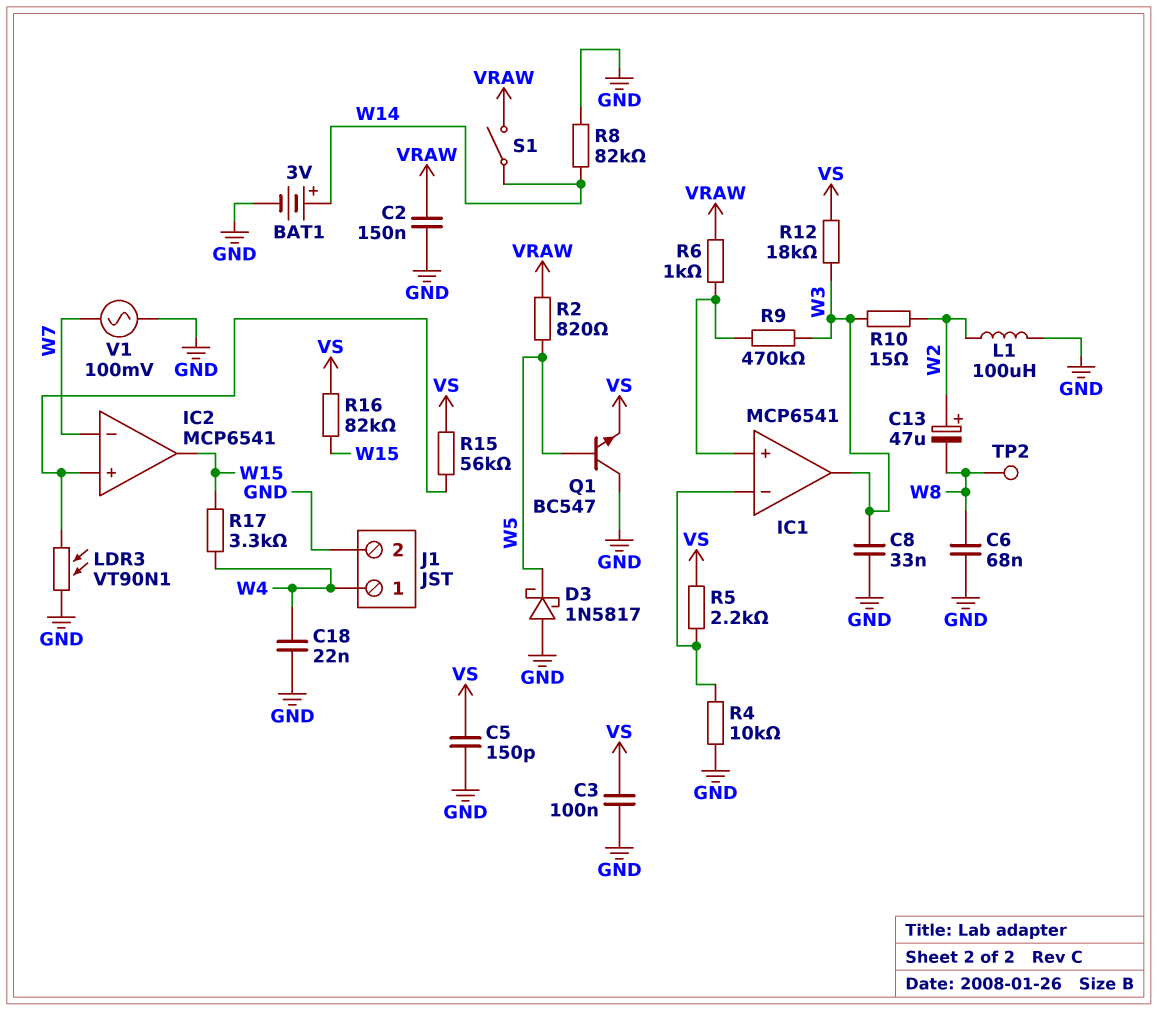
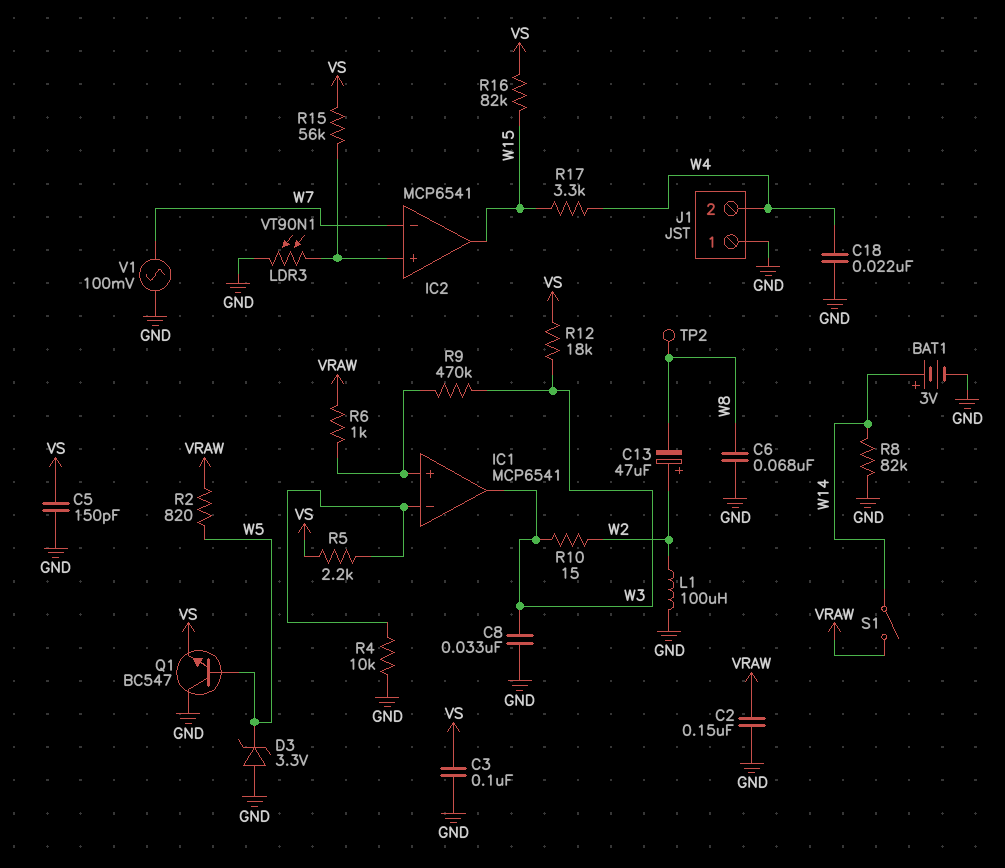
D3: schottky 1N5817 (A GND, K W5) -> zener 3.3V (A GND, K W5)
J1 pin 1: W4 -> GND
J1 pin 2: GND -> W4

